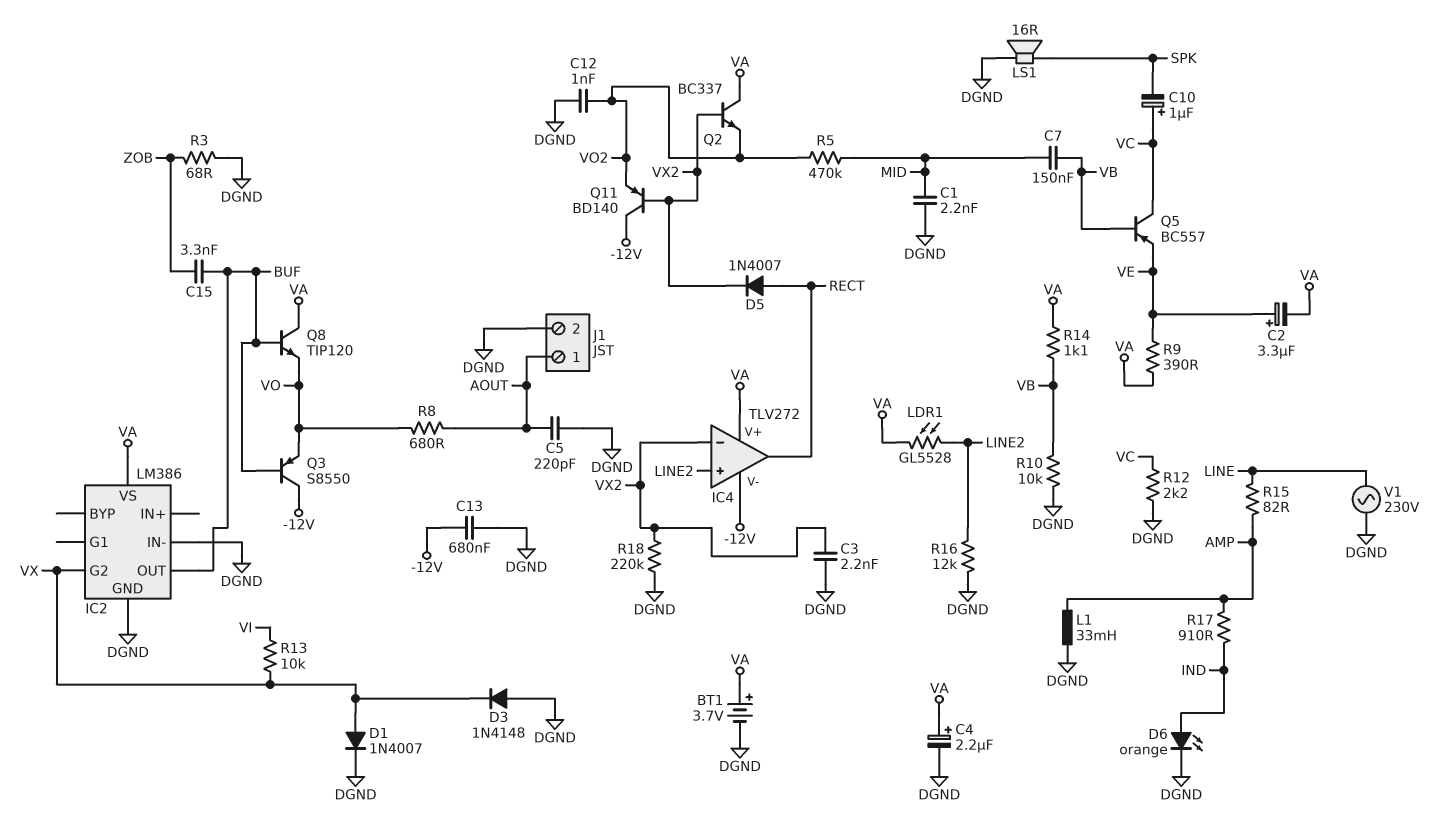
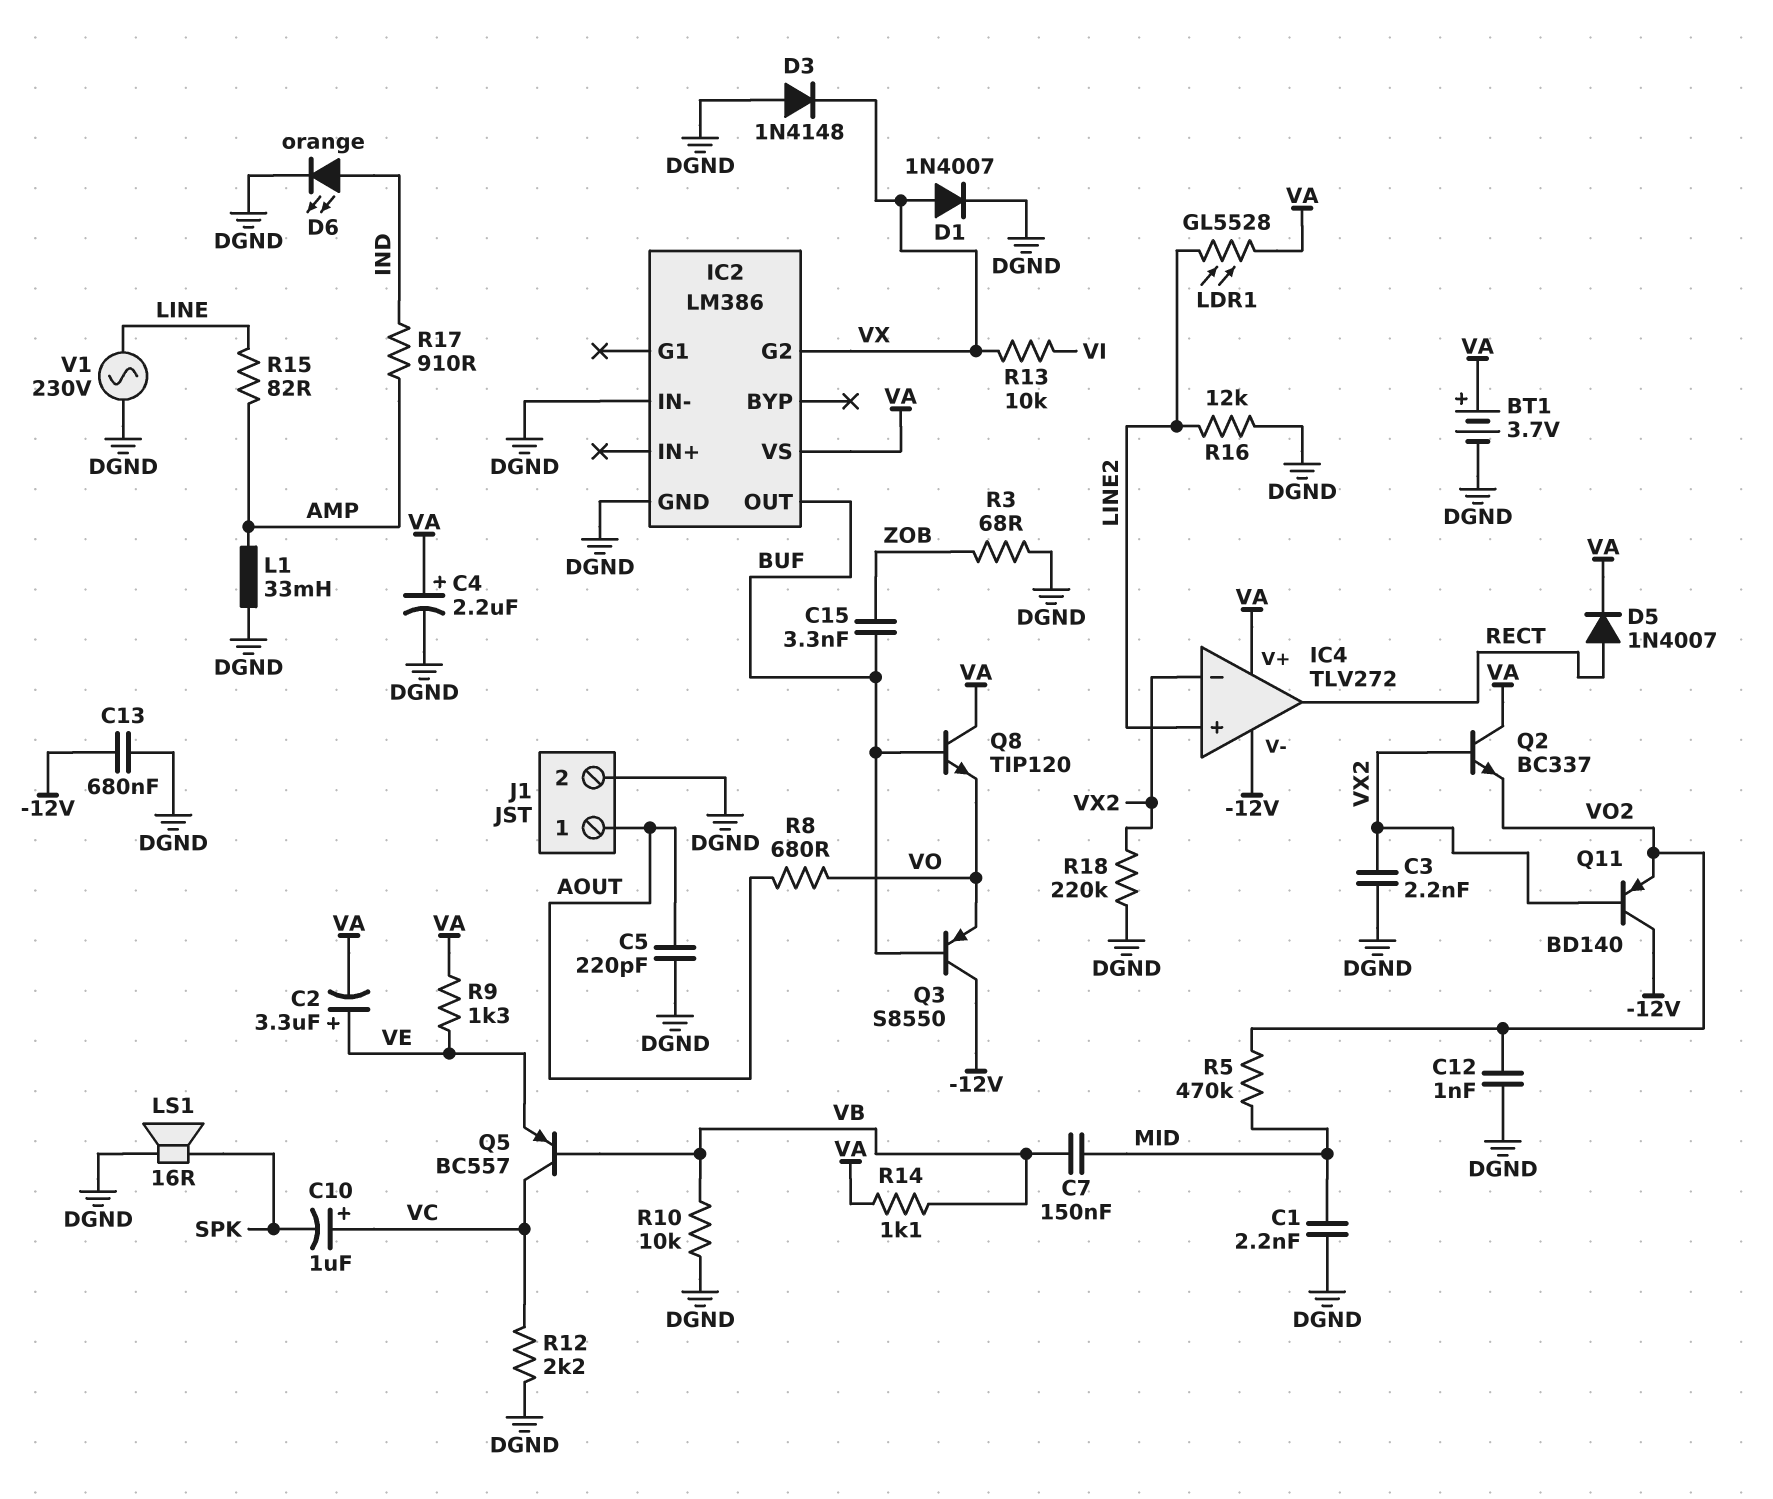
D5: diode 1N4007 (A RECT, K VX2) -> diode 1N4007 (A RECT, K VA)
R9: 390 (VA, VE) -> 1.3k (VA, VE)

